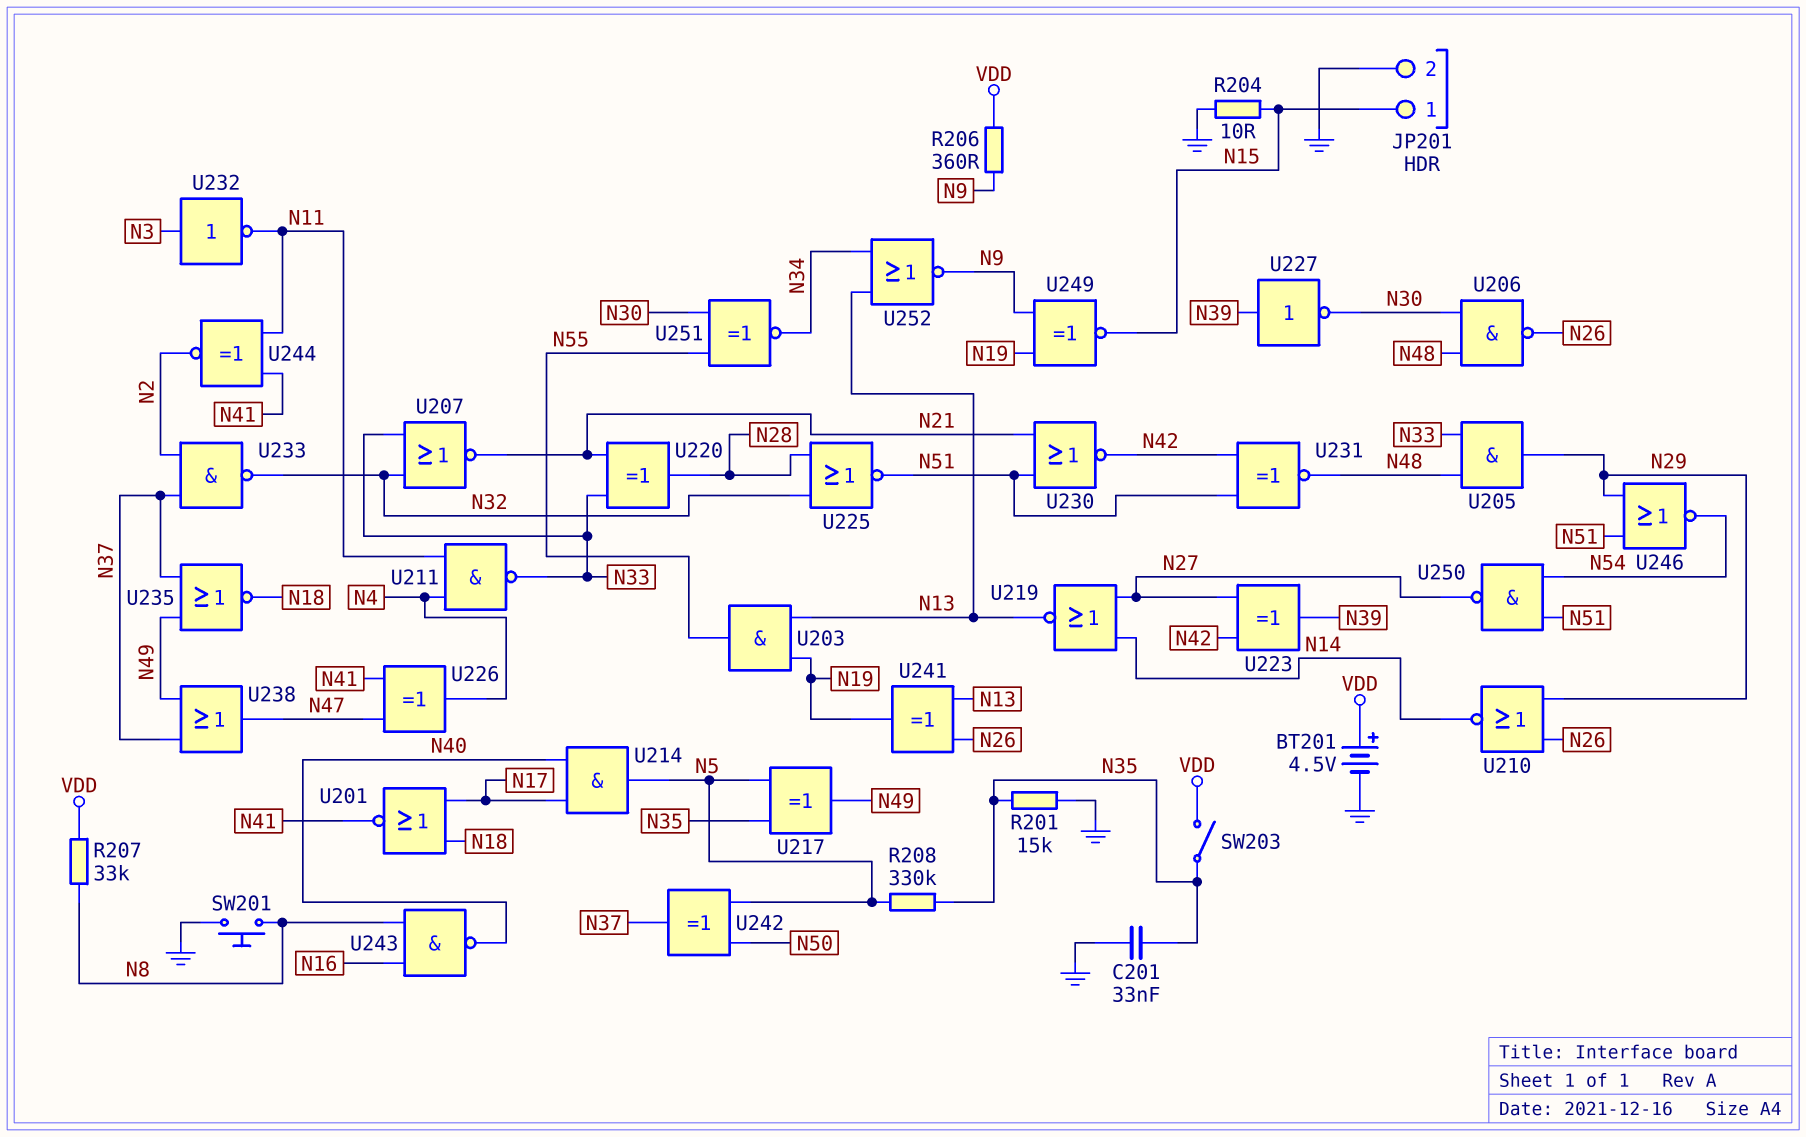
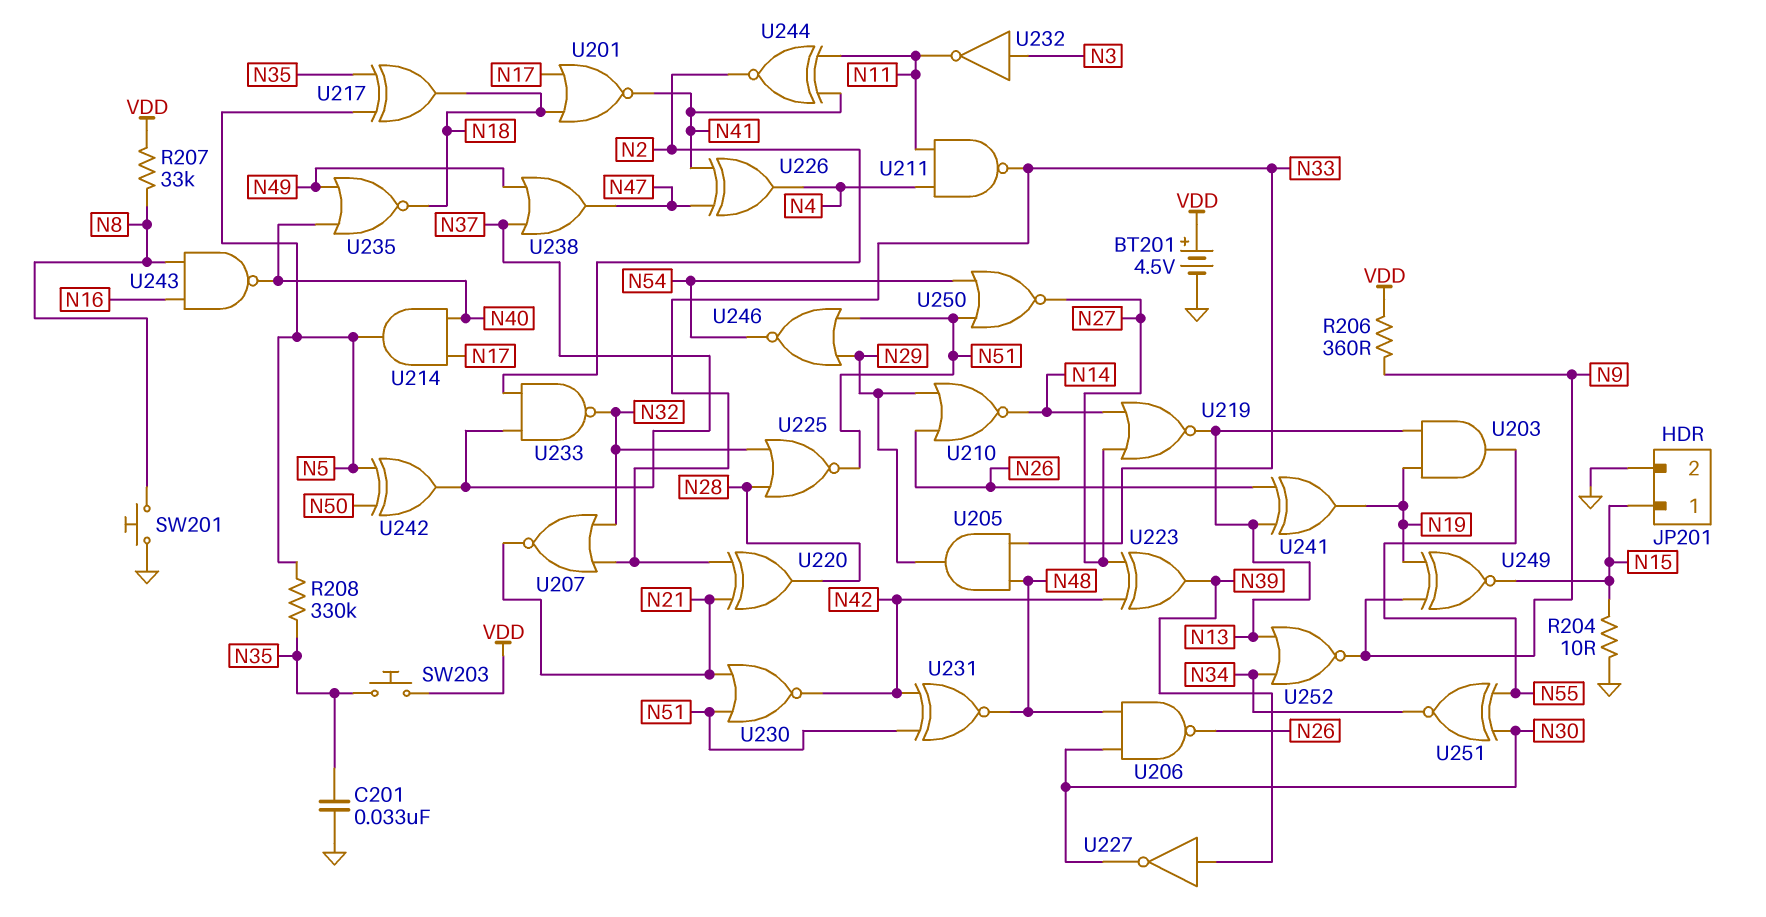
R201: 15k (GND, N35) -> none
SW203: switch (N35, VDD) -> button (N35, VDD)
U217: XOR (in N5, in N35, out N49) -> XOR (in N5, in N35, out N18)
U235: NOR (in N37, in N49, out N18) -> NOR (in N40, in N49, out N18)
U250: NAND (in N51, in N54, out N27) -> NOR (in N51, in N54, out N27)

